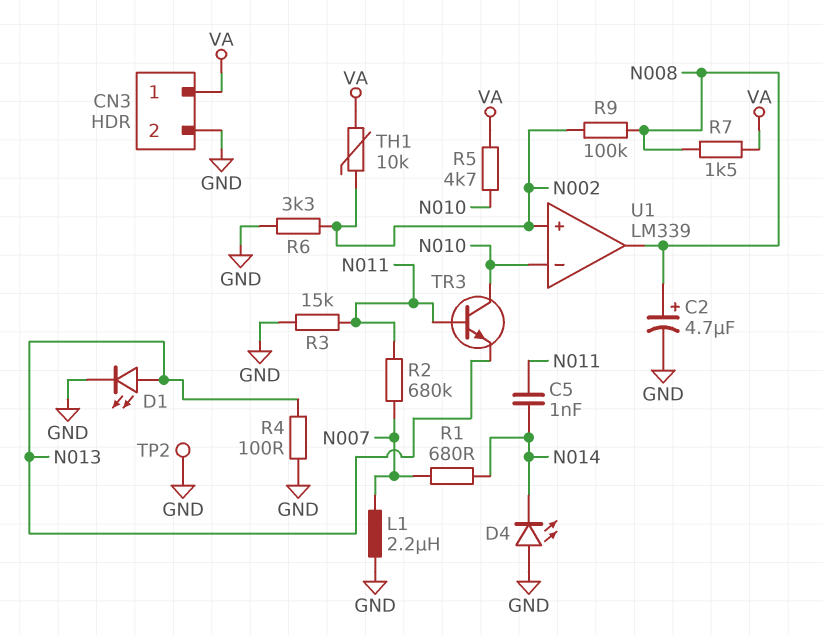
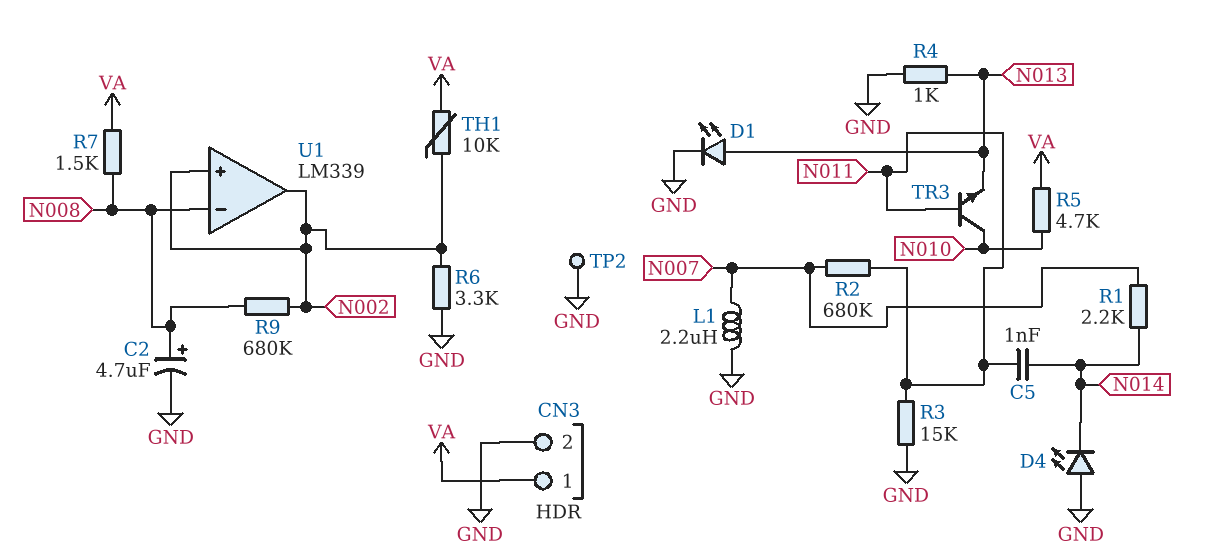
R1: 680 (N007, N014) -> 2.2k (N007, N014)
R4: 100 (GND, N013) -> 1k (GND, N013)
R9: 100k (N002, N008) -> 680k (N002, N008)
U1 pin in-: N010 -> N008
U1 pin out: N008 -> N002

